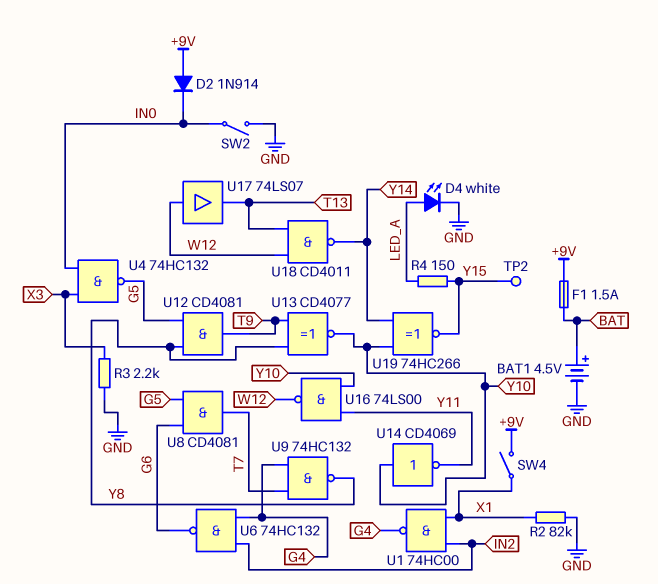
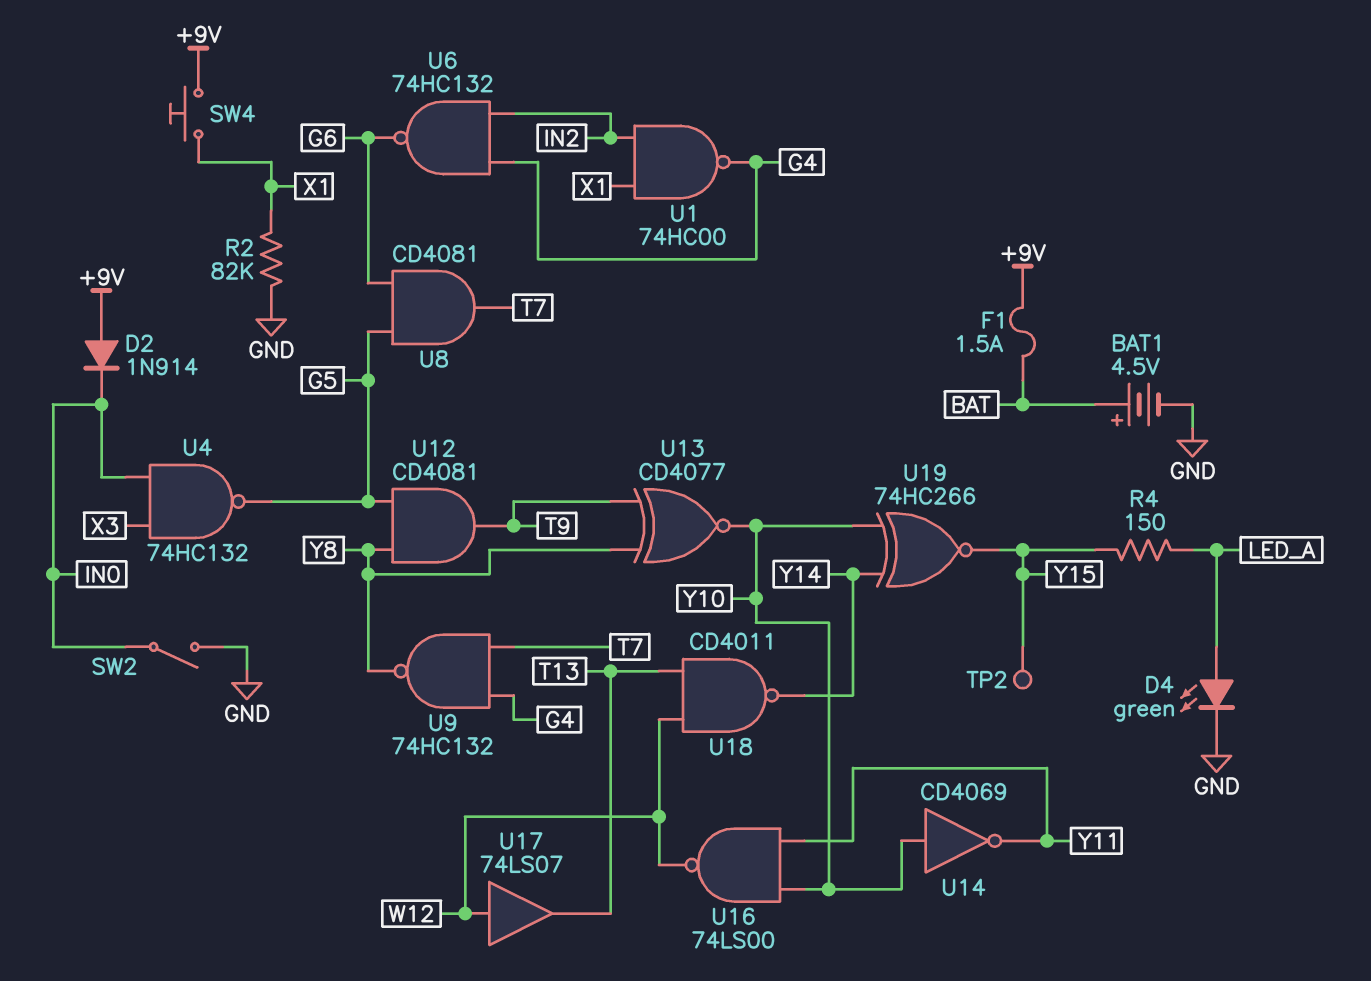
D4: LED white (A LED_A, K GND) -> LED green (A LED_A, K GND)
R3: 2.2k (GND, X3) -> none
SW4: switch (+9V, X1) -> button (+9V, X1)

